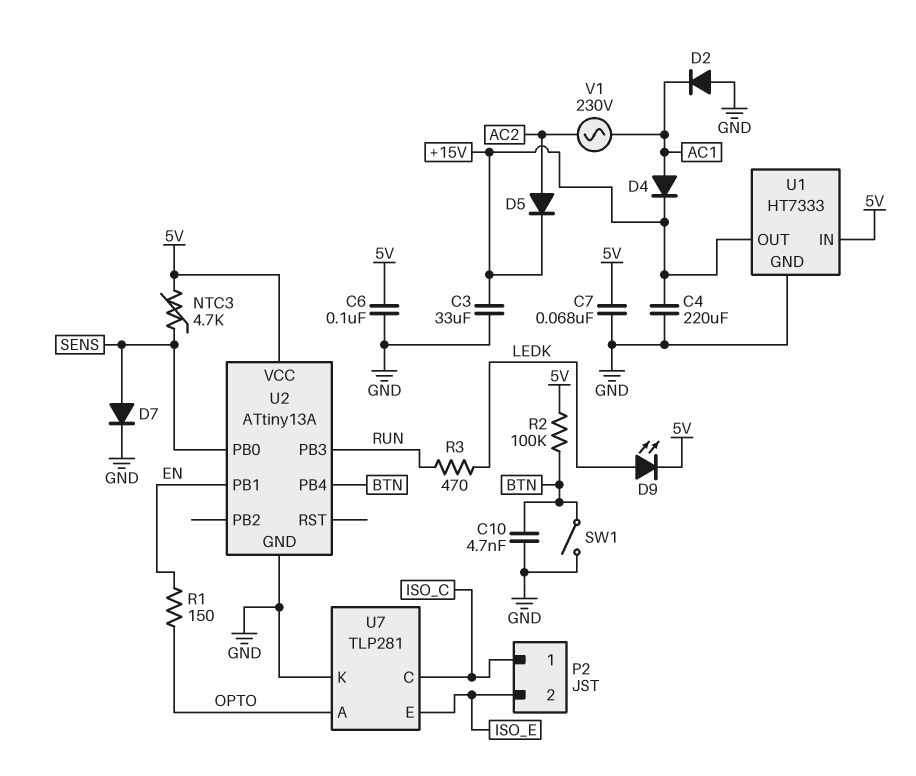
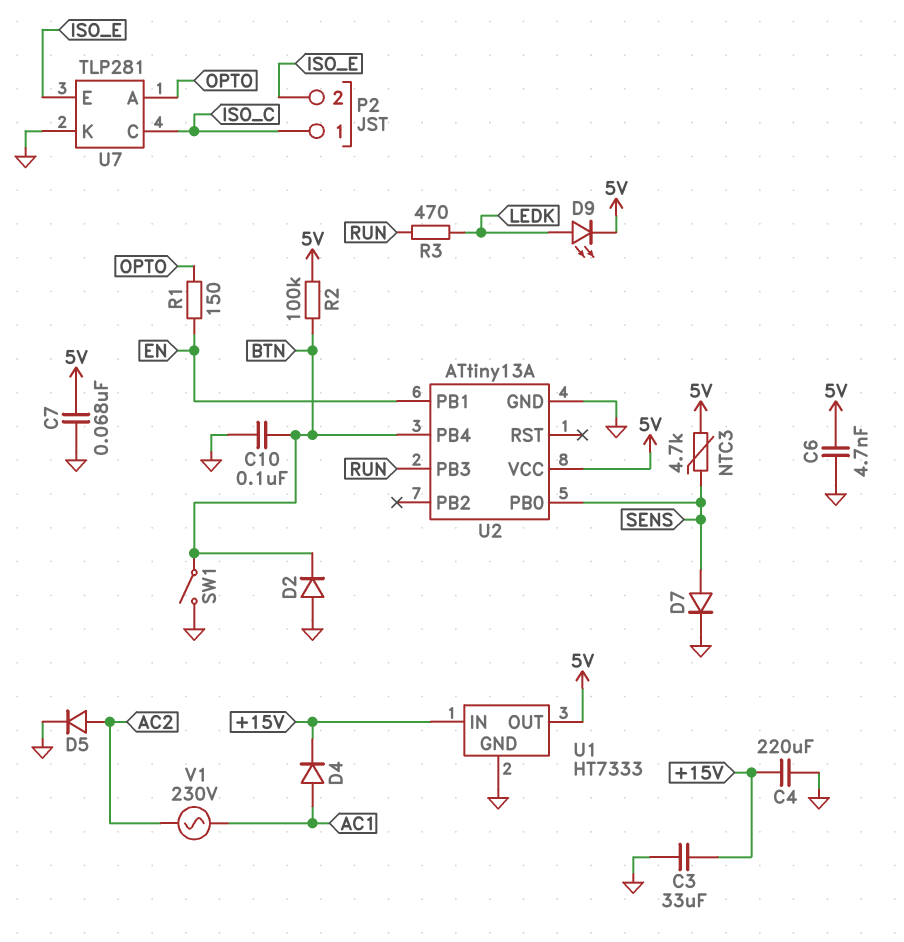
C6: 100nF (5V, GND) -> 4.7nF (5V, GND)
C10: 4.7nF (BTN, GND) -> 100nF (BTN, GND)
D2: diode (A GND, K AC1) -> diode (A GND, K BTN)
D5: diode (A AC2, K +15V) -> diode (A AC2, K GND)
U1 pin IN: 5V -> +15V
U1 pin OUT: +15V -> 5V

